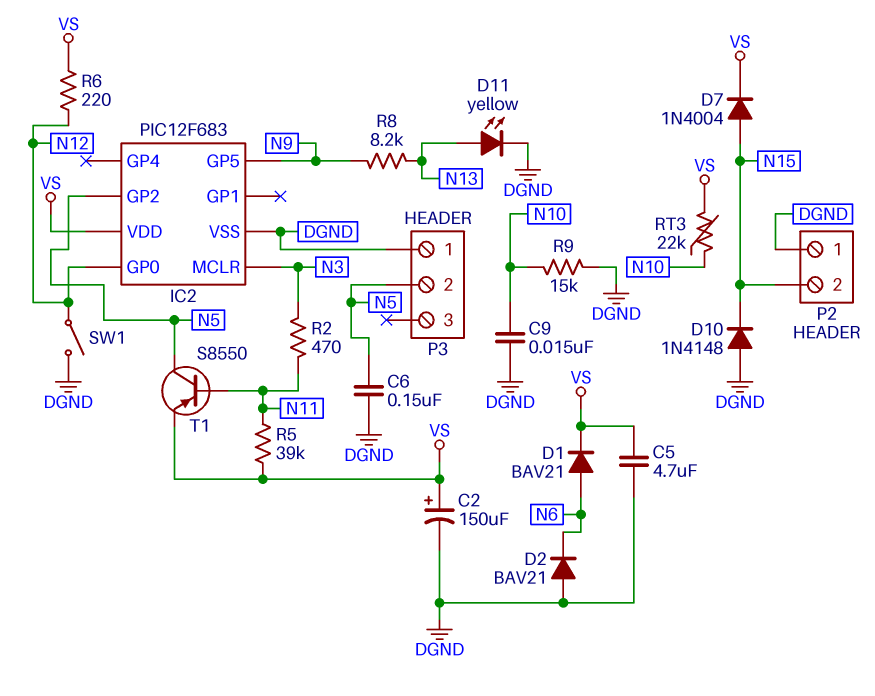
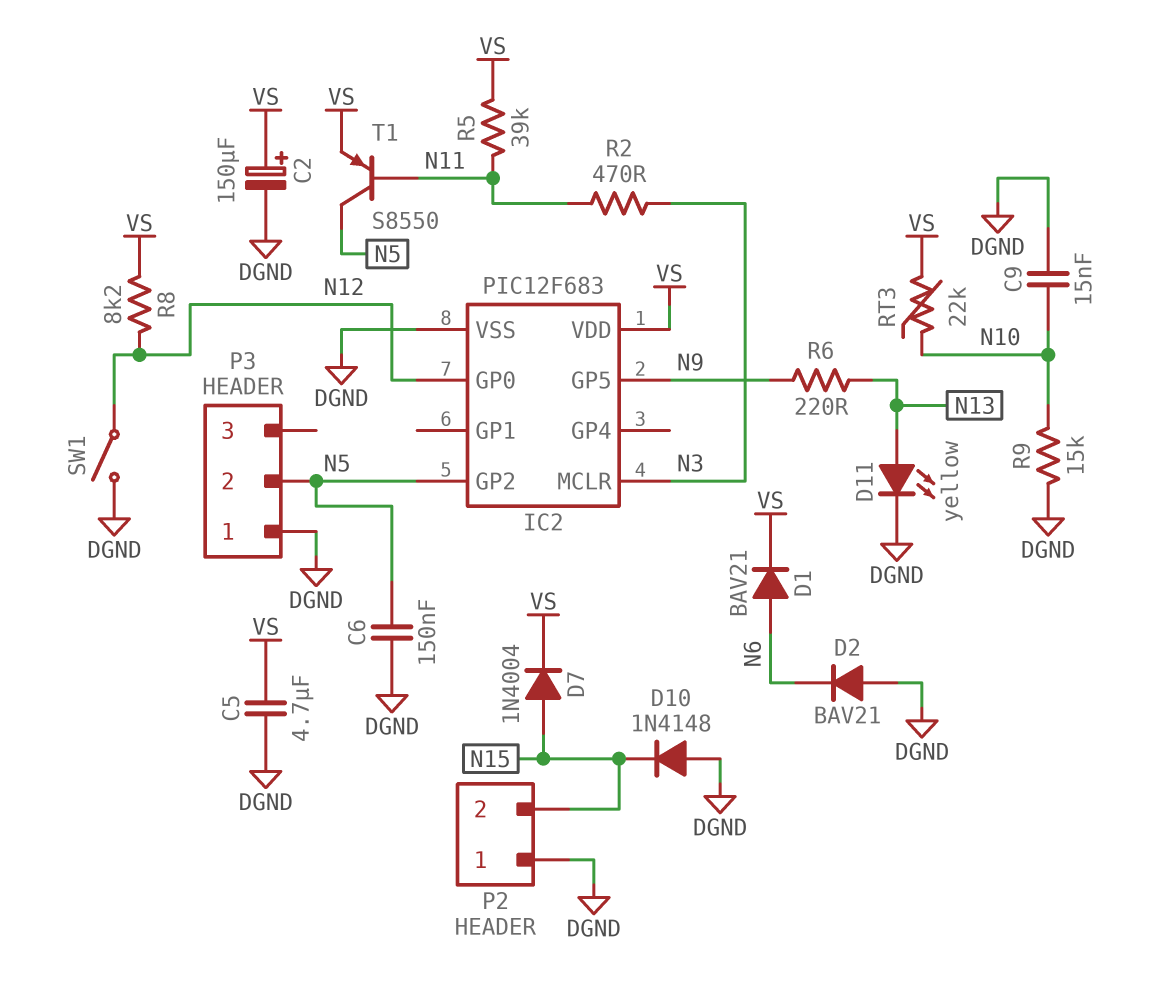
R6: 220 (N12, VS) -> 220 (N9, N13)
R8: 8.2k (N9, N13) -> 8.2k (N12, VS)

